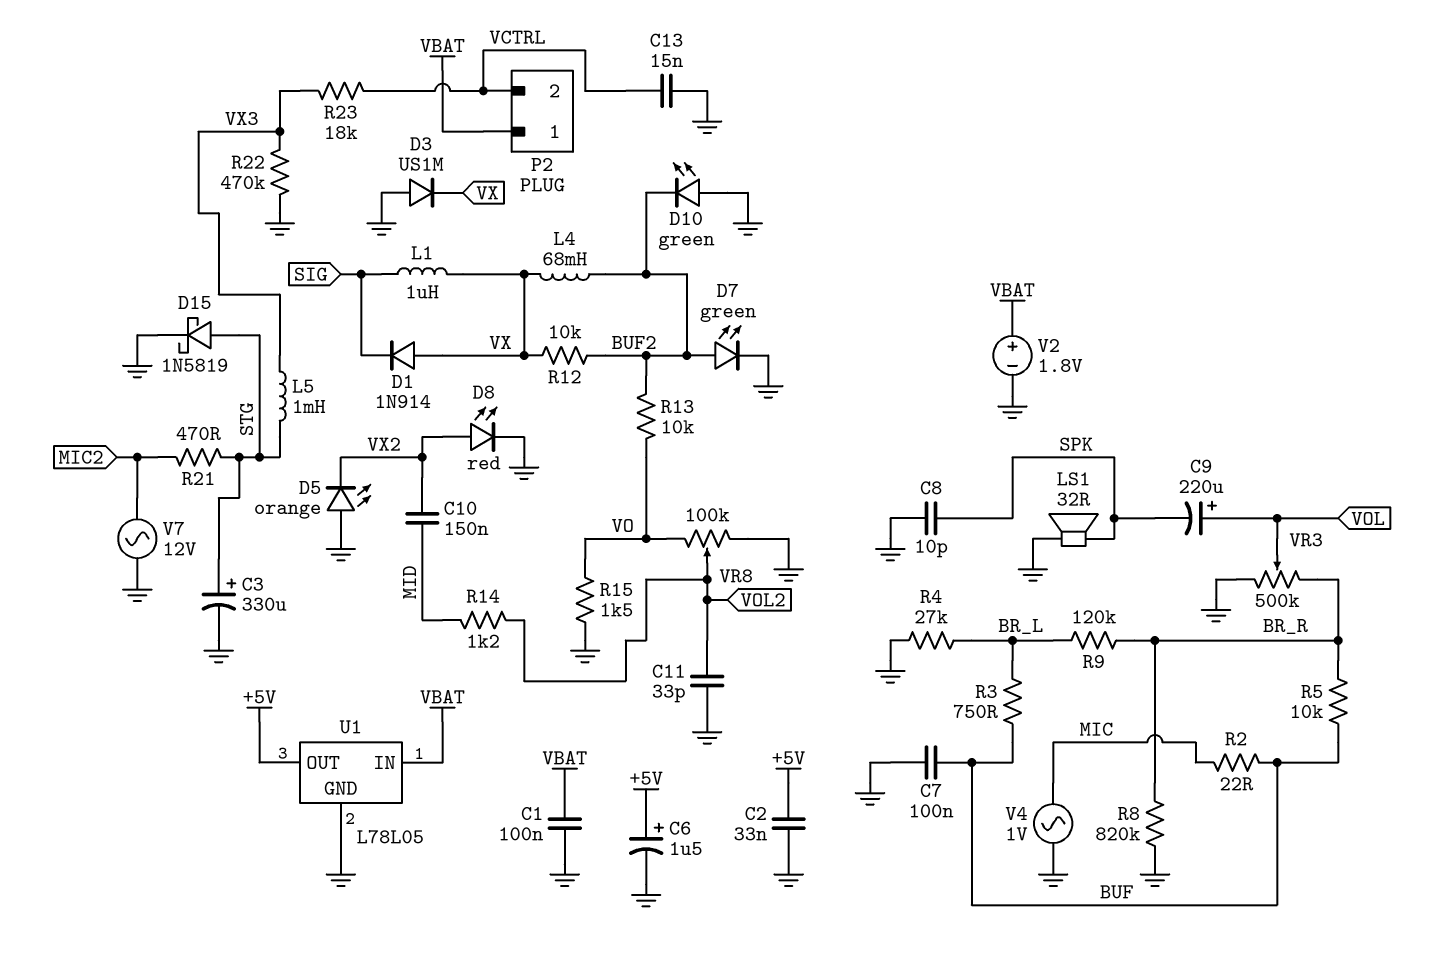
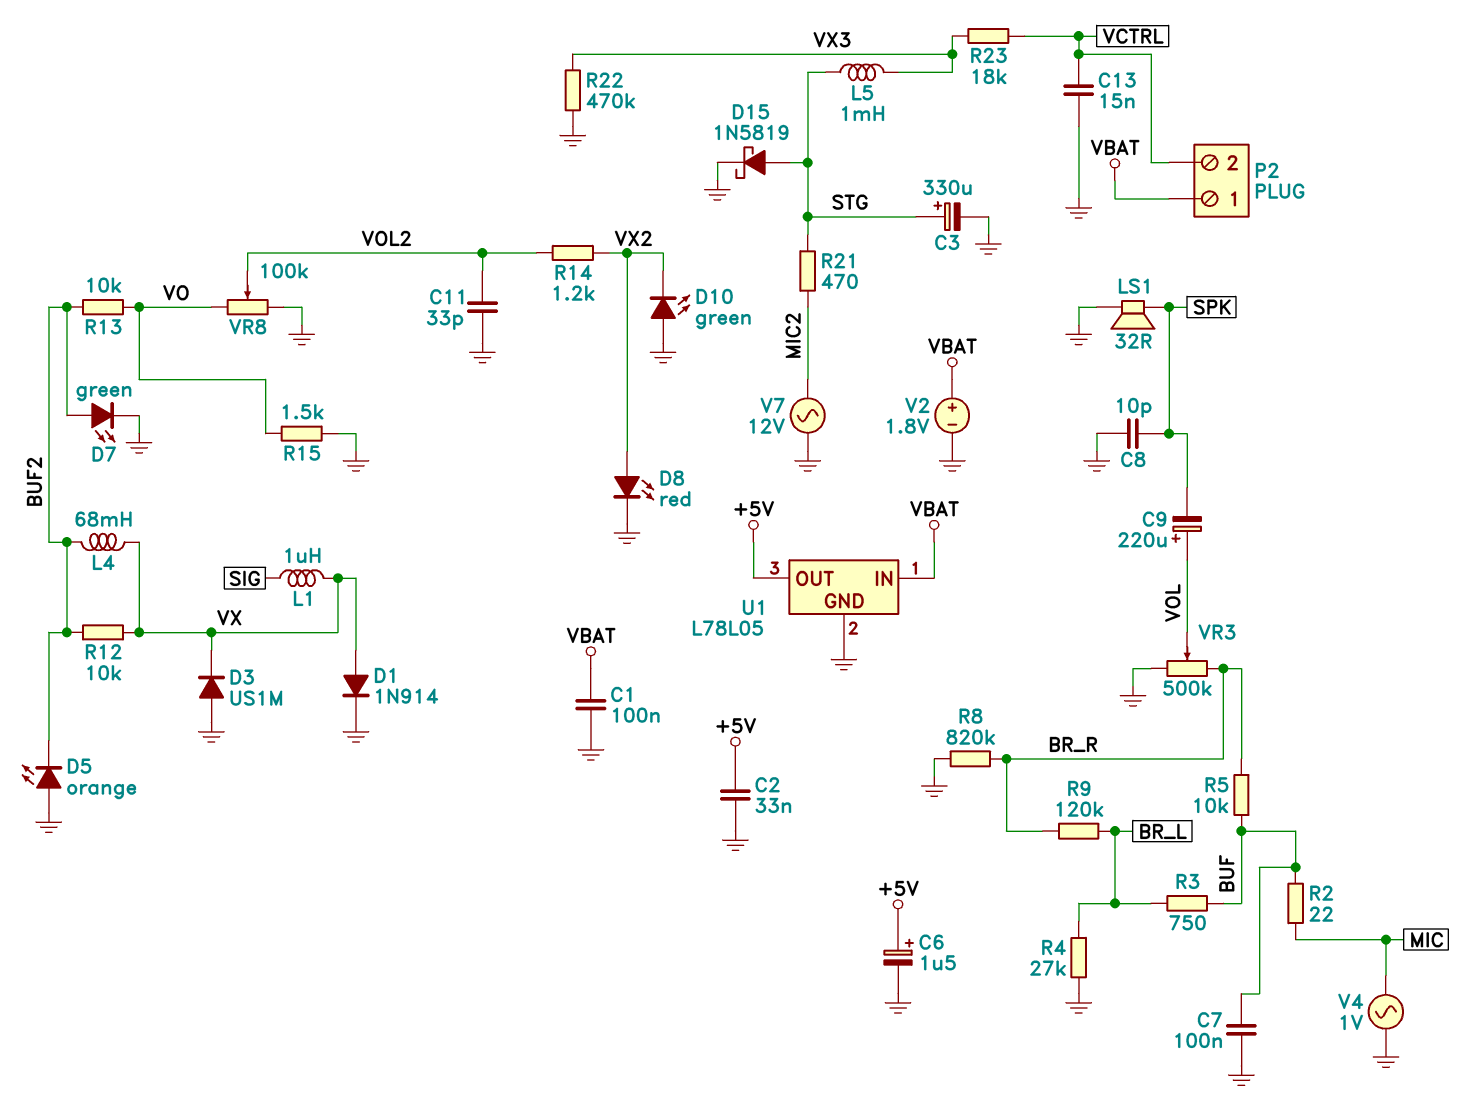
C10: 150nF (MID, VX2) -> none
D1: diode 1N914 (A VX, K SIG) -> diode 1N914 (A VX, K GND)
D5: LED orange (A GND, K VX2) -> LED orange (A GND, K BUF2)
D10: LED green (A GND, K BUF2) -> LED green (A GND, K VX2)
R14: 1.2k (MID, VOL2) -> 1.2k (VOL2, VX2)

